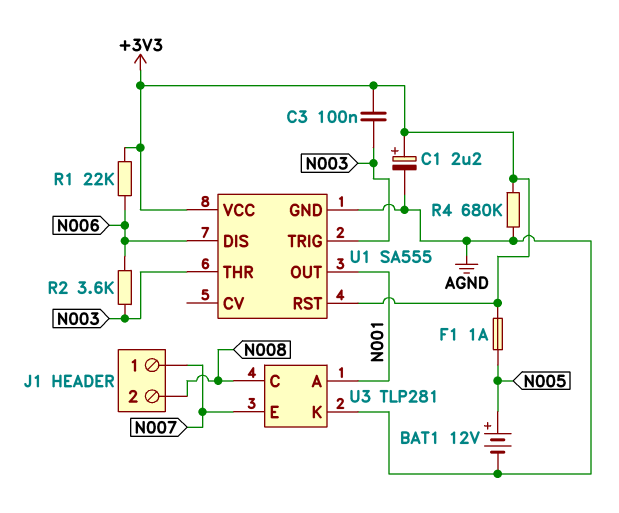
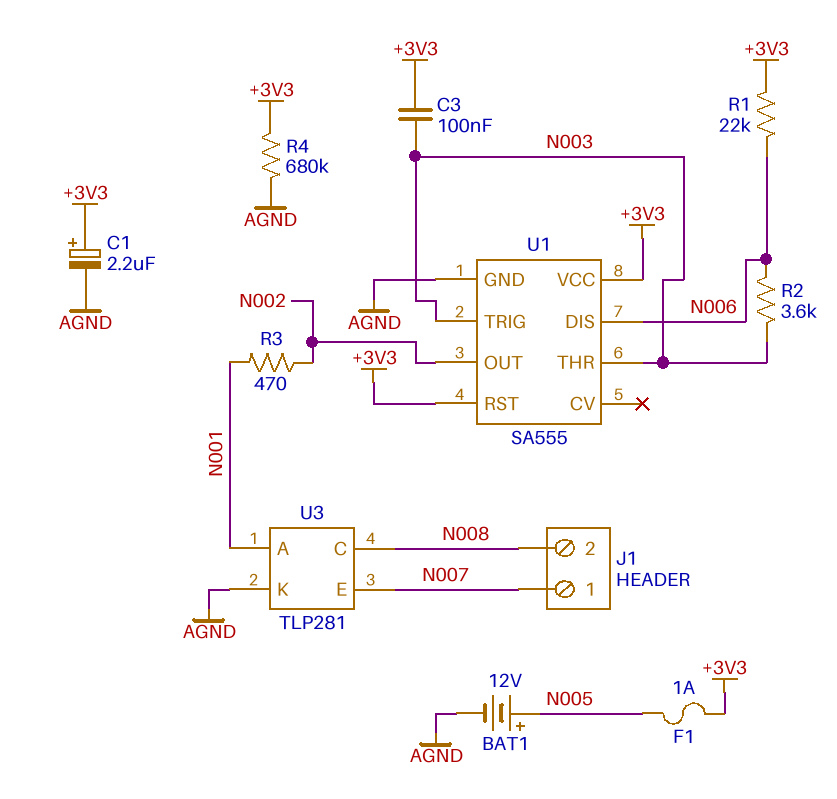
R3: none -> 470 (N001, N002)
U1 pin OUT: N001 -> N002

